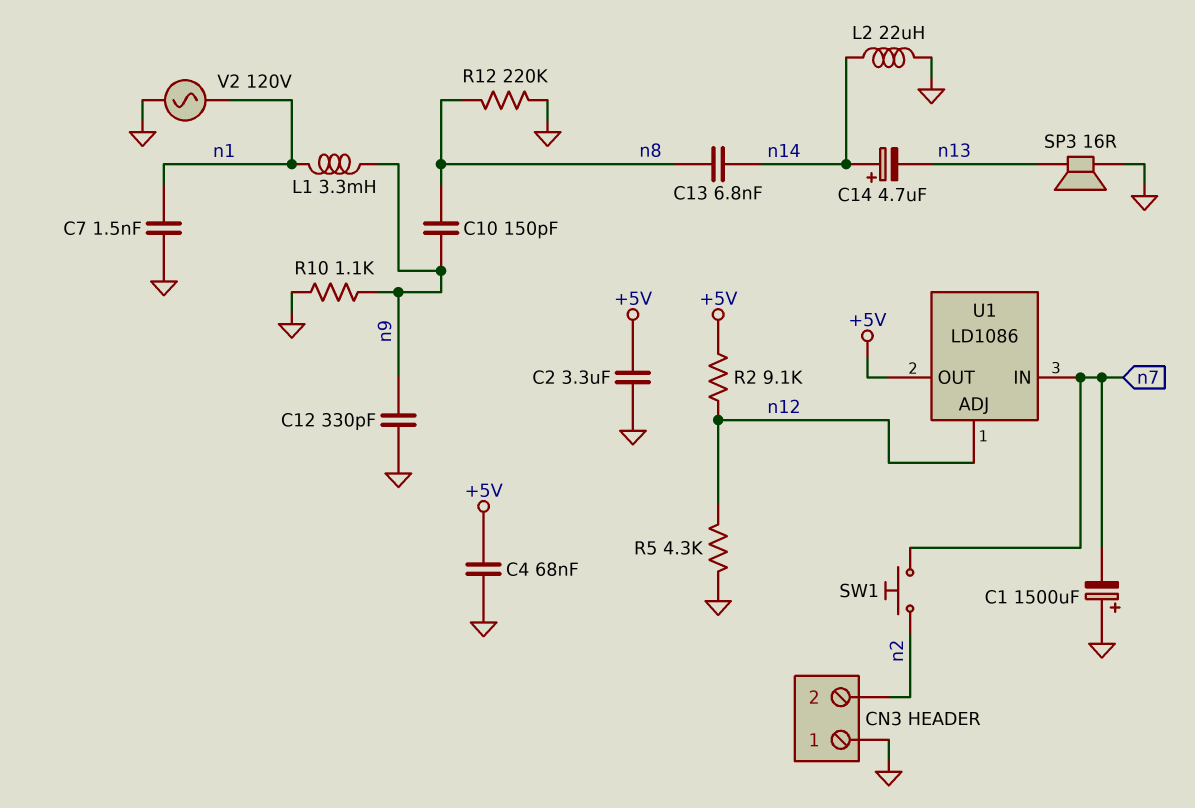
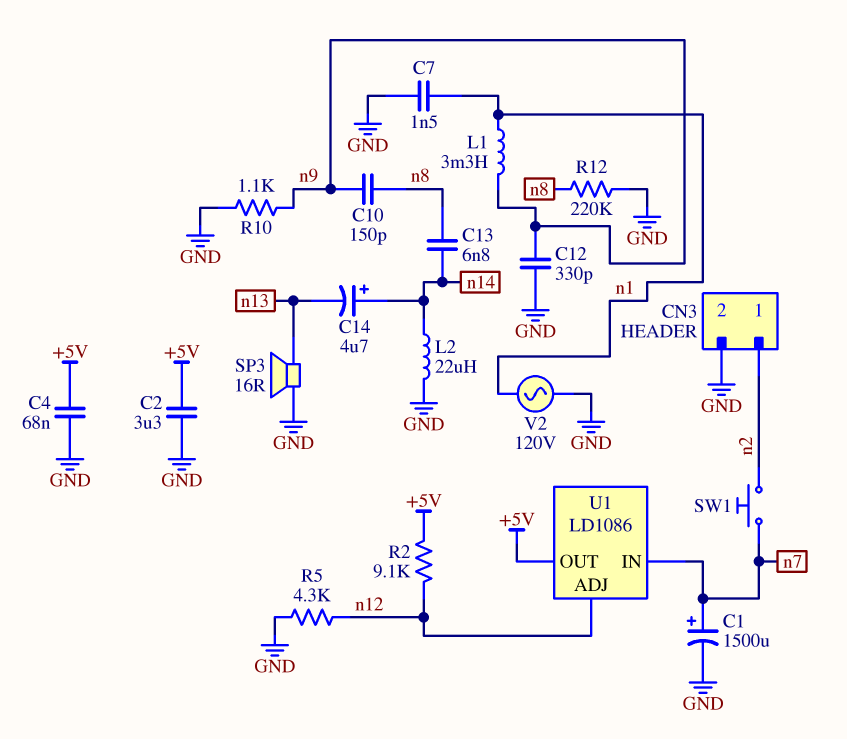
C1: 1500uF (plus GND, minus n7) -> 1500uF (plus n7, minus GND)
CN3 pin 1: GND -> n2
CN3 pin 2: n2 -> GND

